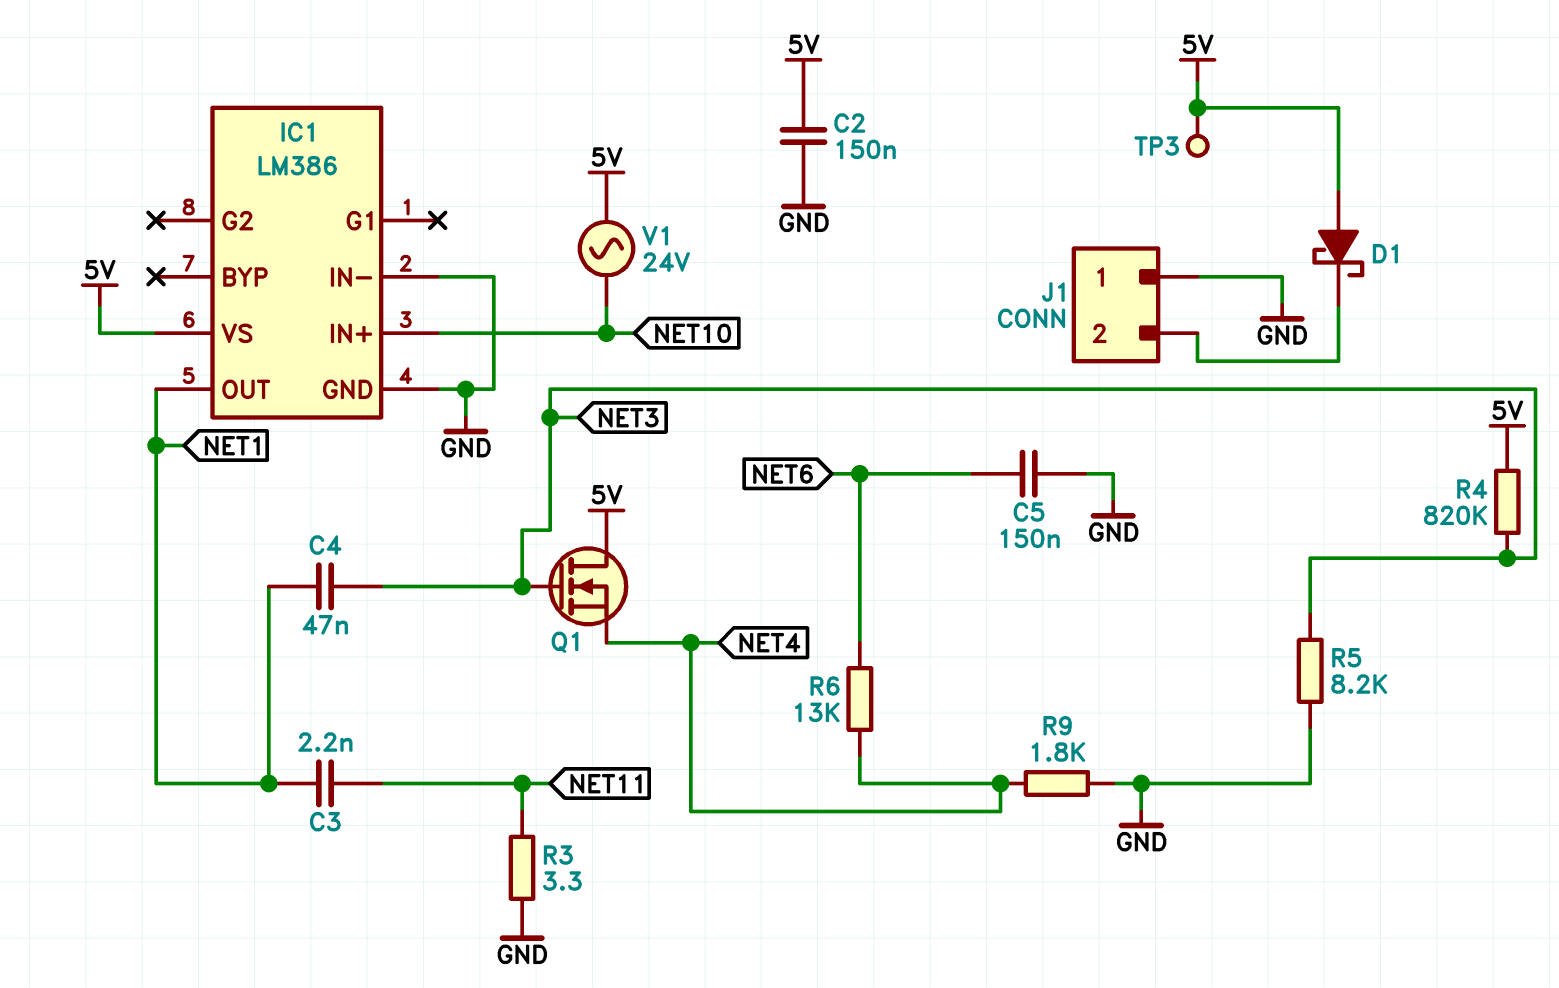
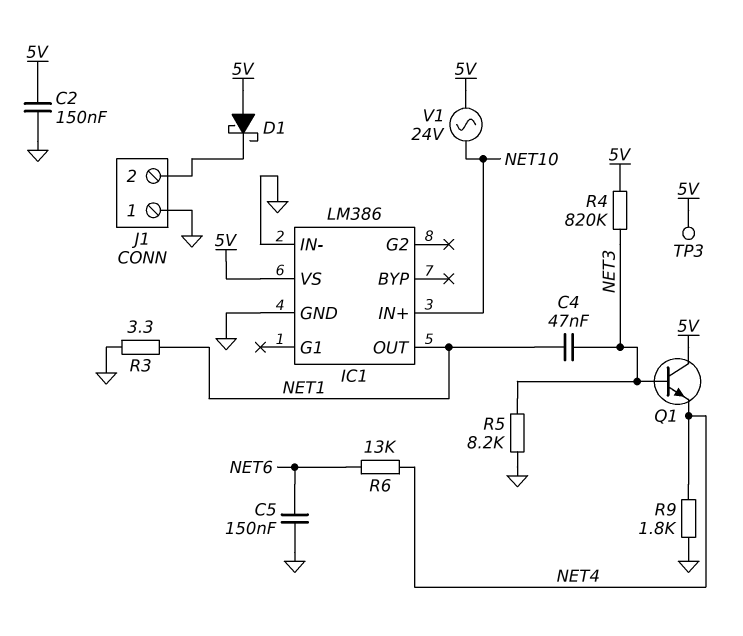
C3: 2.2nF (NET1, NET11) -> none
Q1: NMOS (G NET3, D 5V, S NET4) -> NPN (B NET3, C 5V, E NET4)
R3: 3.3 (GND, NET11) -> 3.3 (GND, NET1)

